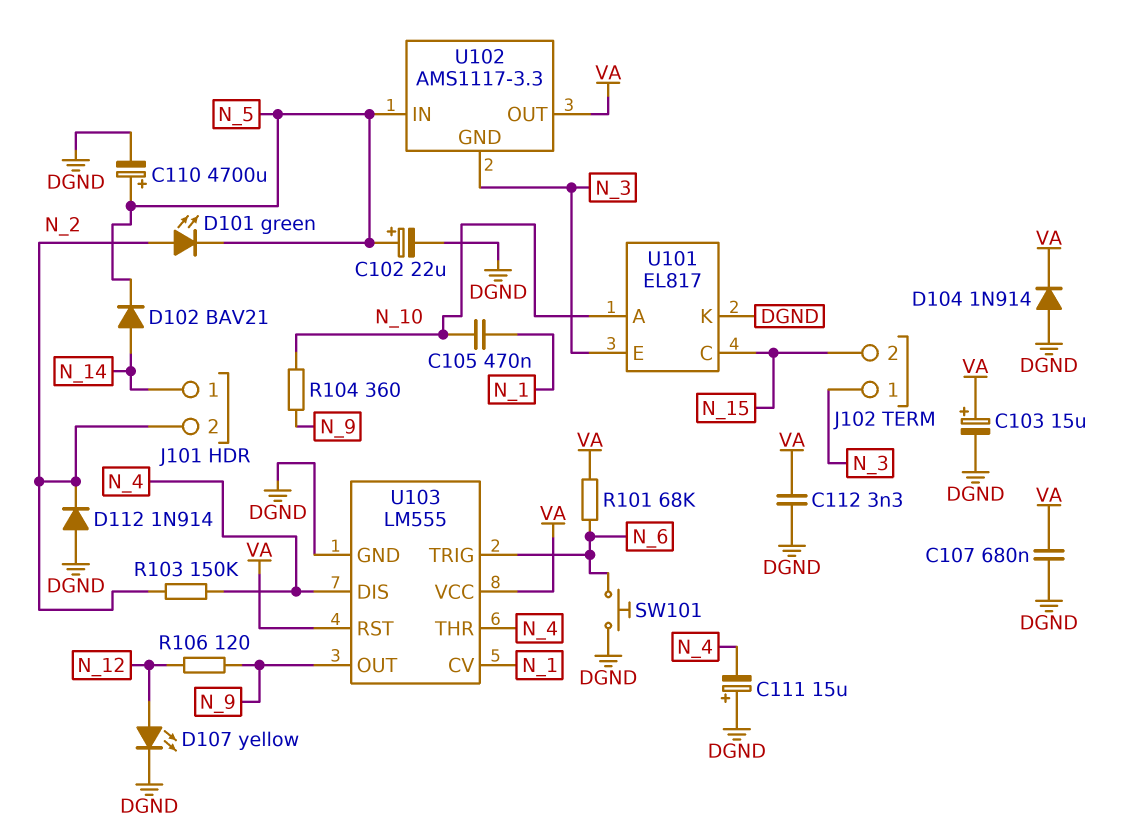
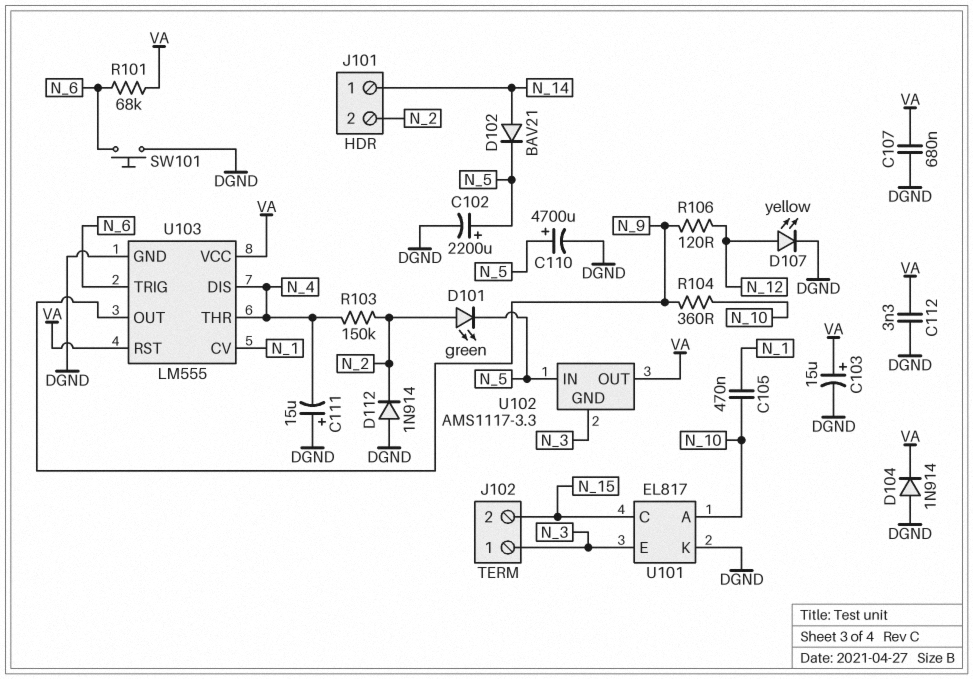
C102: 22uF (plus N_5, minus DGND) -> 2200uF (plus N_5, minus DGND)

